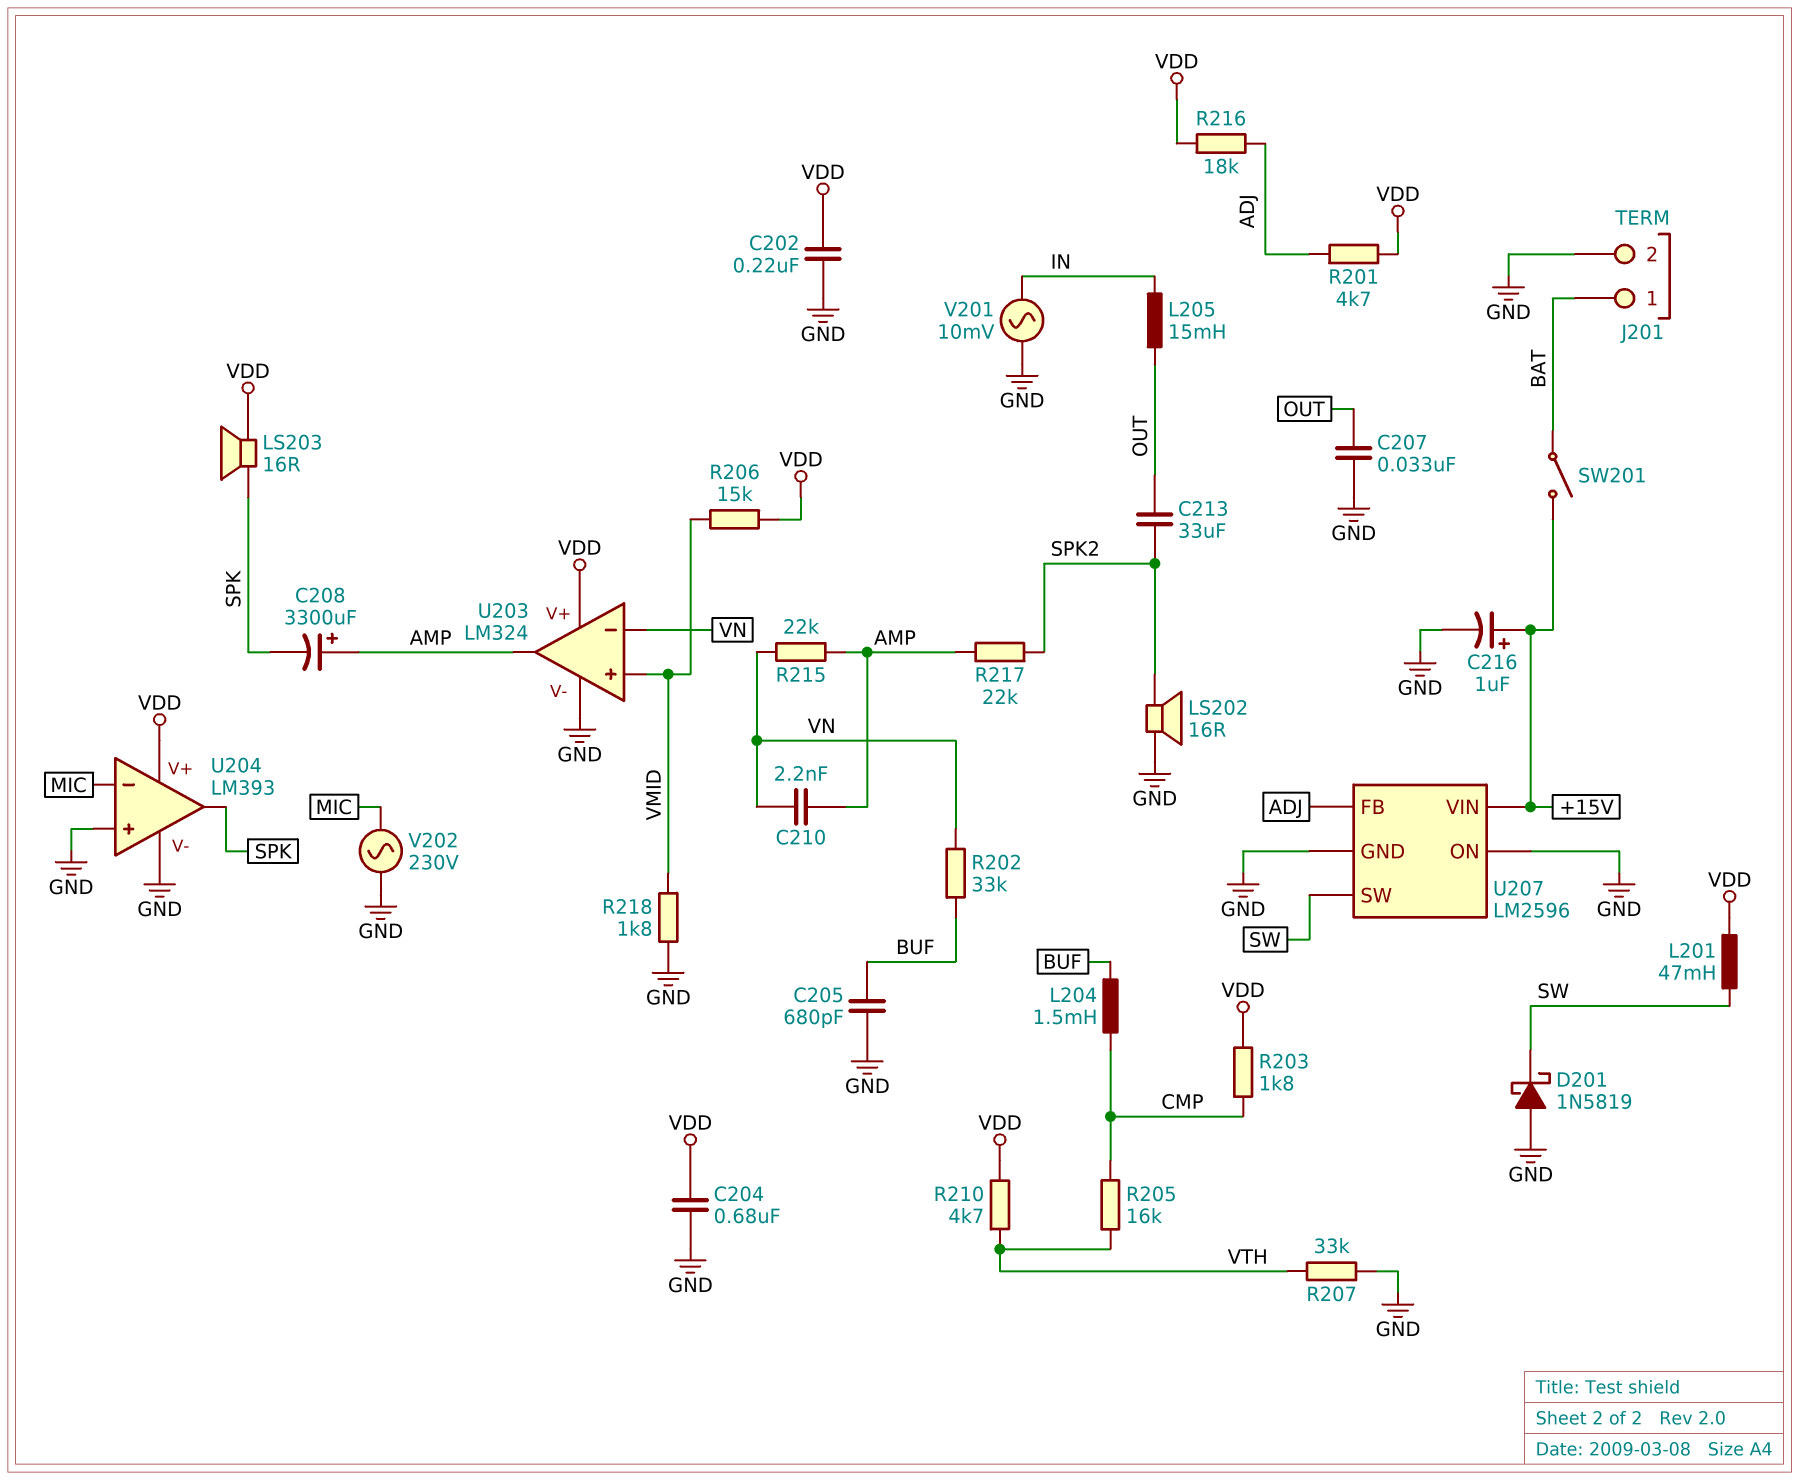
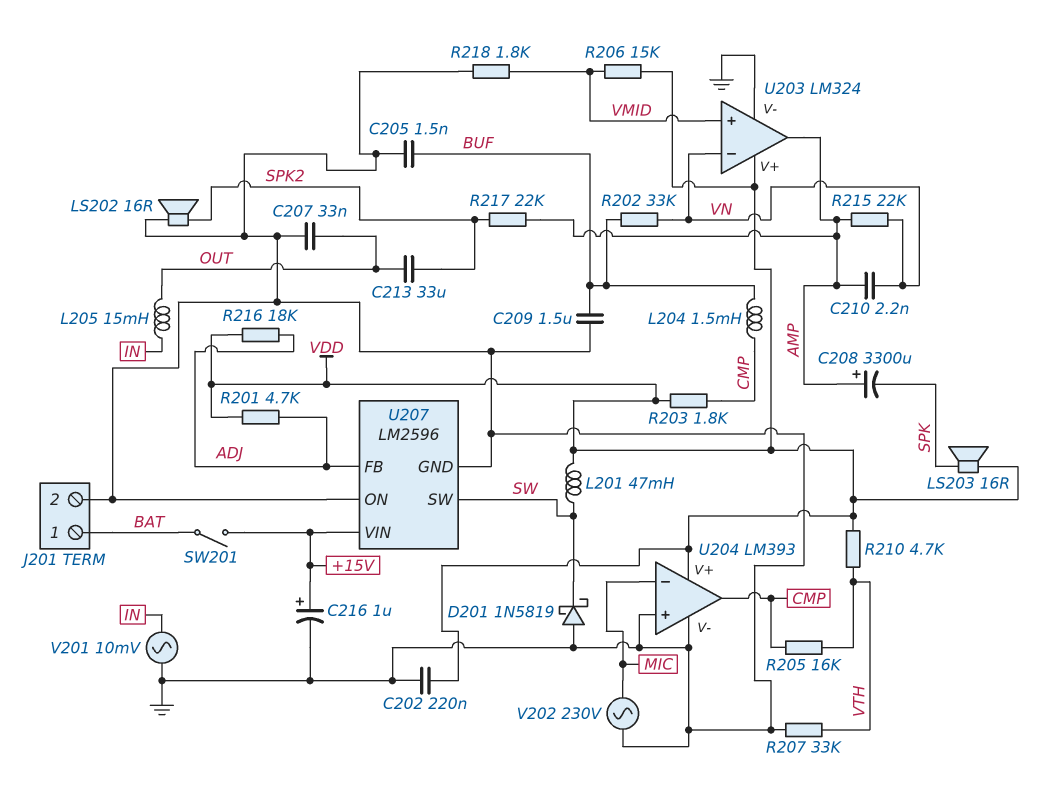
C204: 680nF (GND, VDD) -> none
C205: 680pF (BUF, GND) -> 1.5nF (BUF, GND)
C209: none -> 1.5uF (BUF, GND)
U204 pin out: SPK -> CMP

